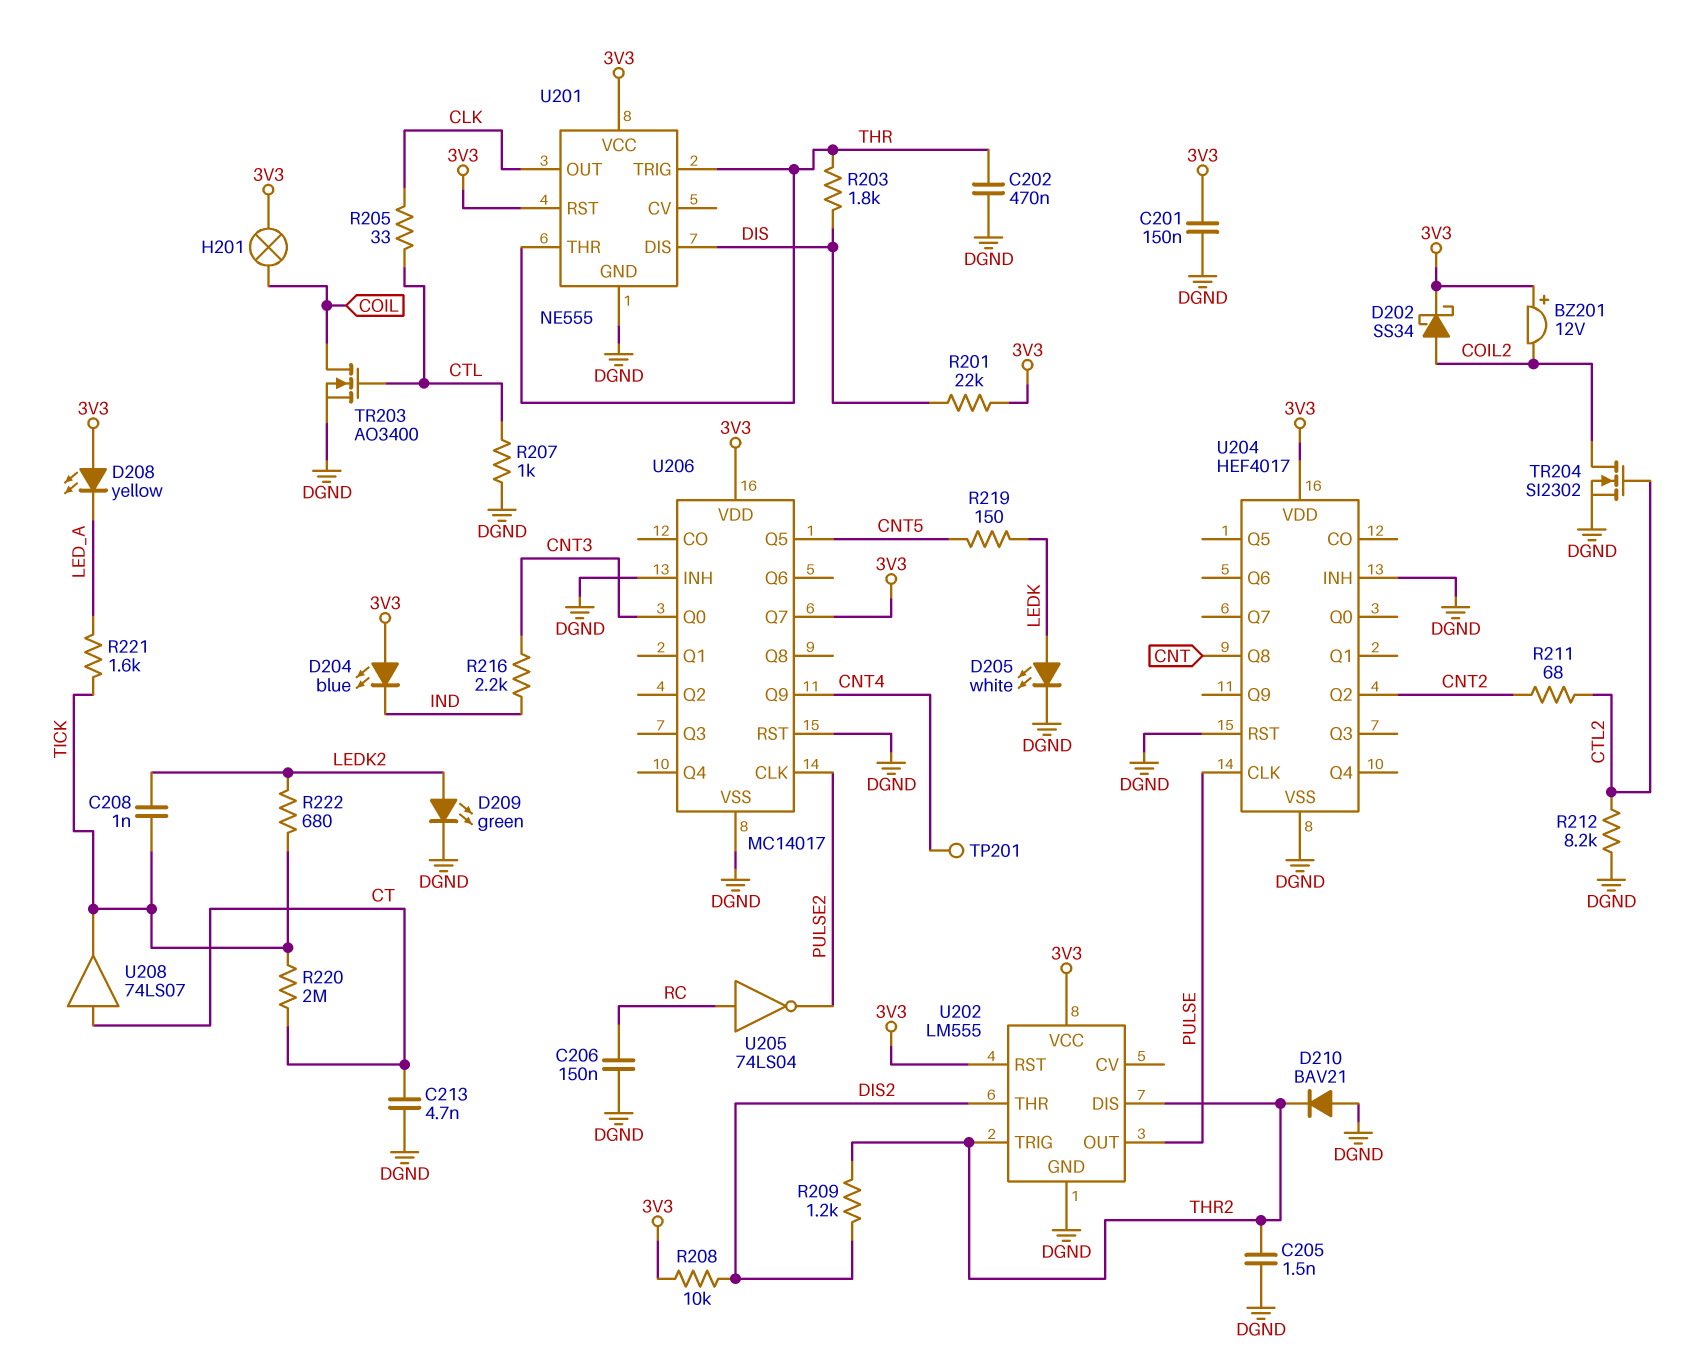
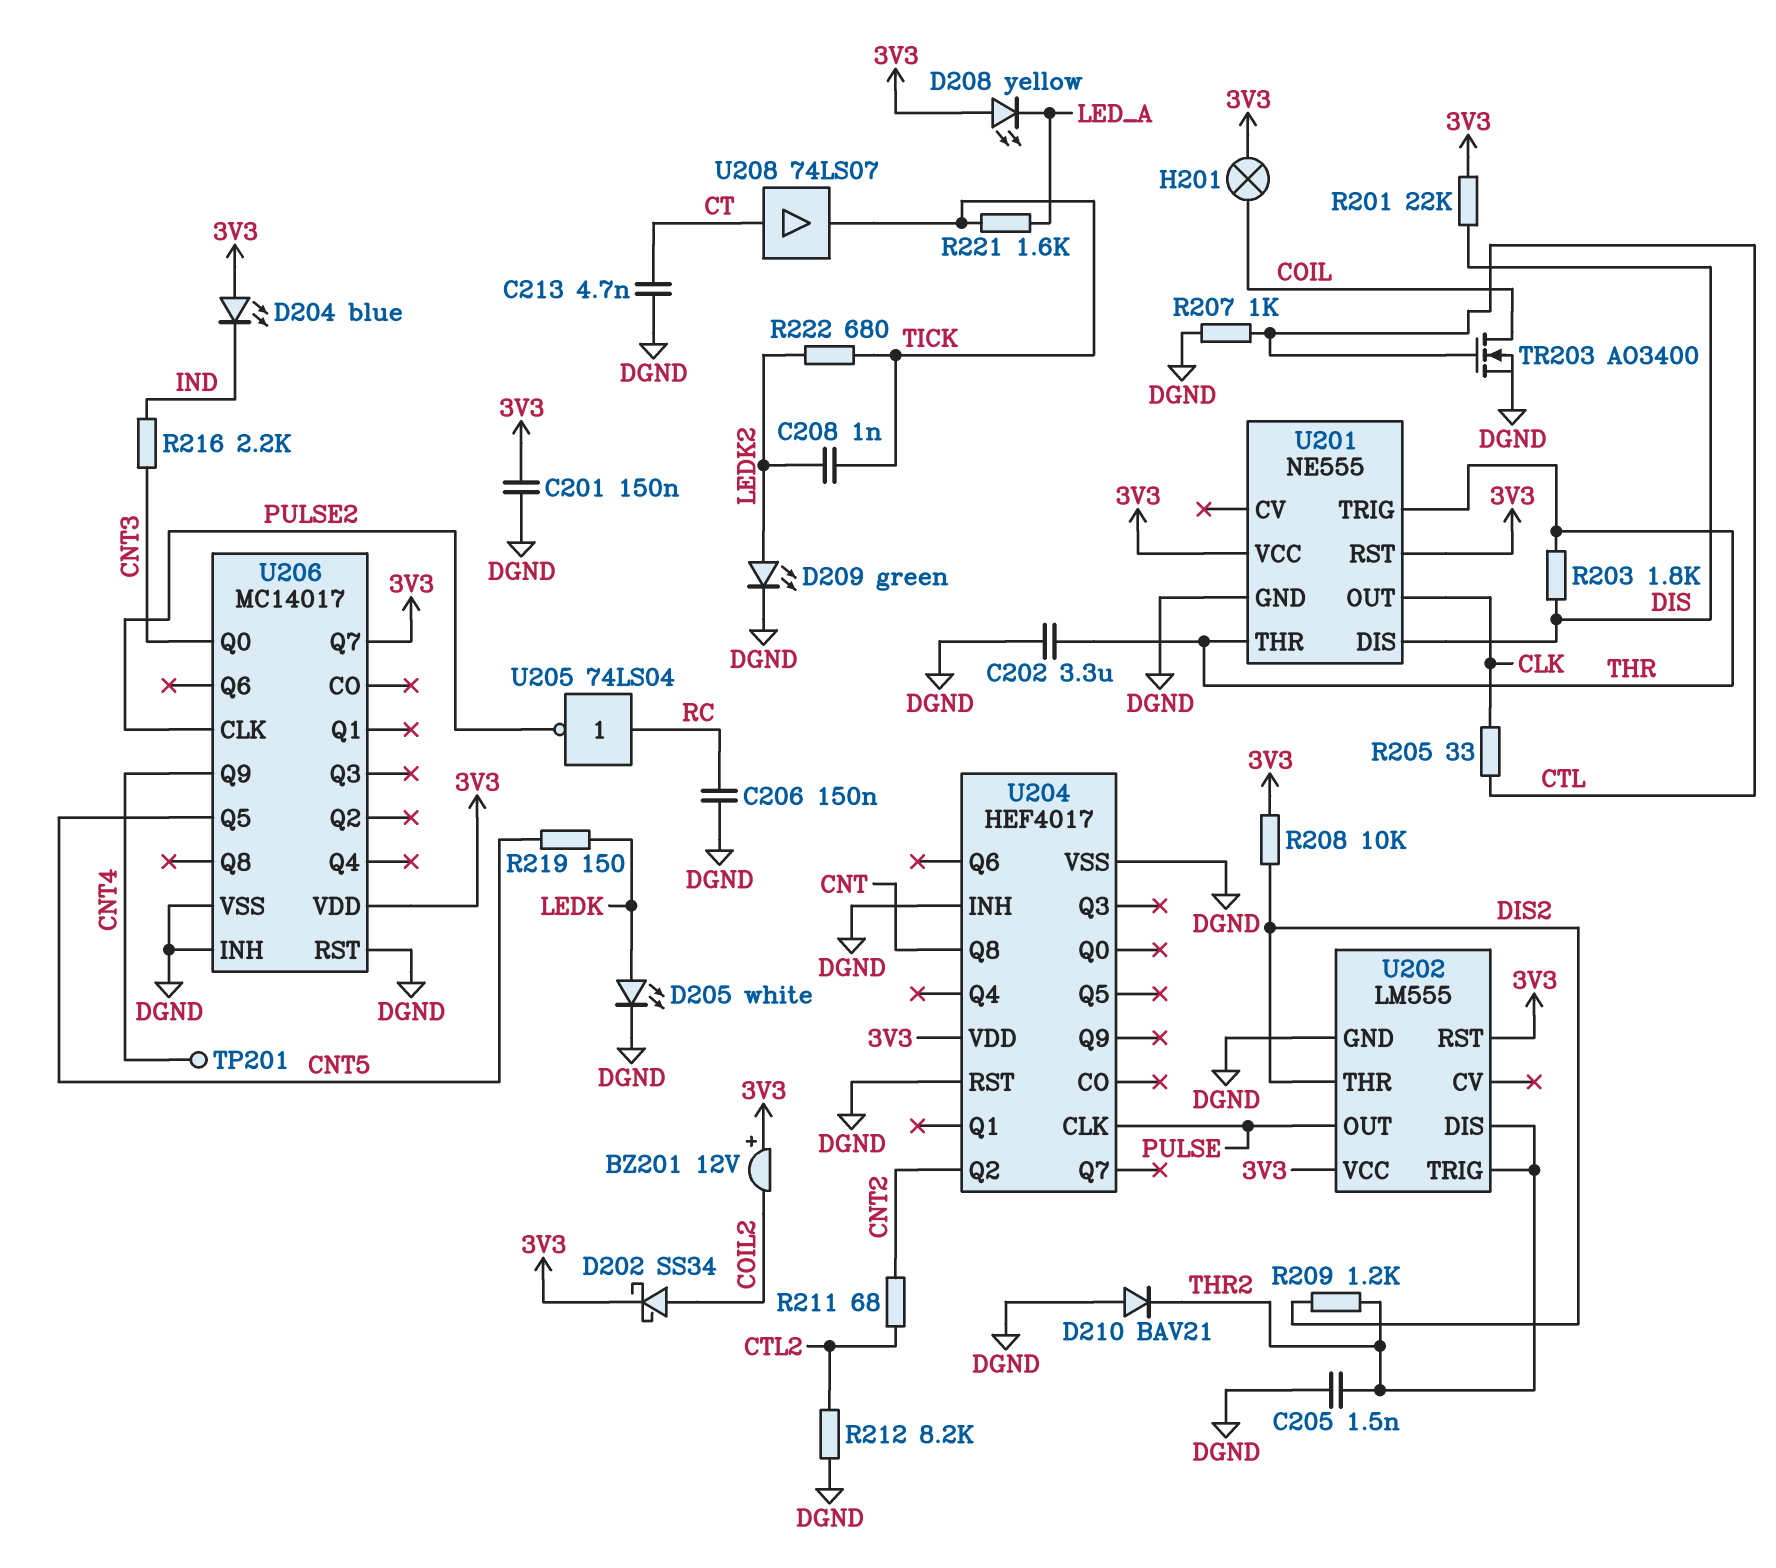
C202: 470nF (DGND, THR) -> 3.3uF (DGND, THR)
R220: 2M (CT, TICK) -> none
TR204: NMOS SI2302 (G CTL2, D COIL2, S DGND) -> none

